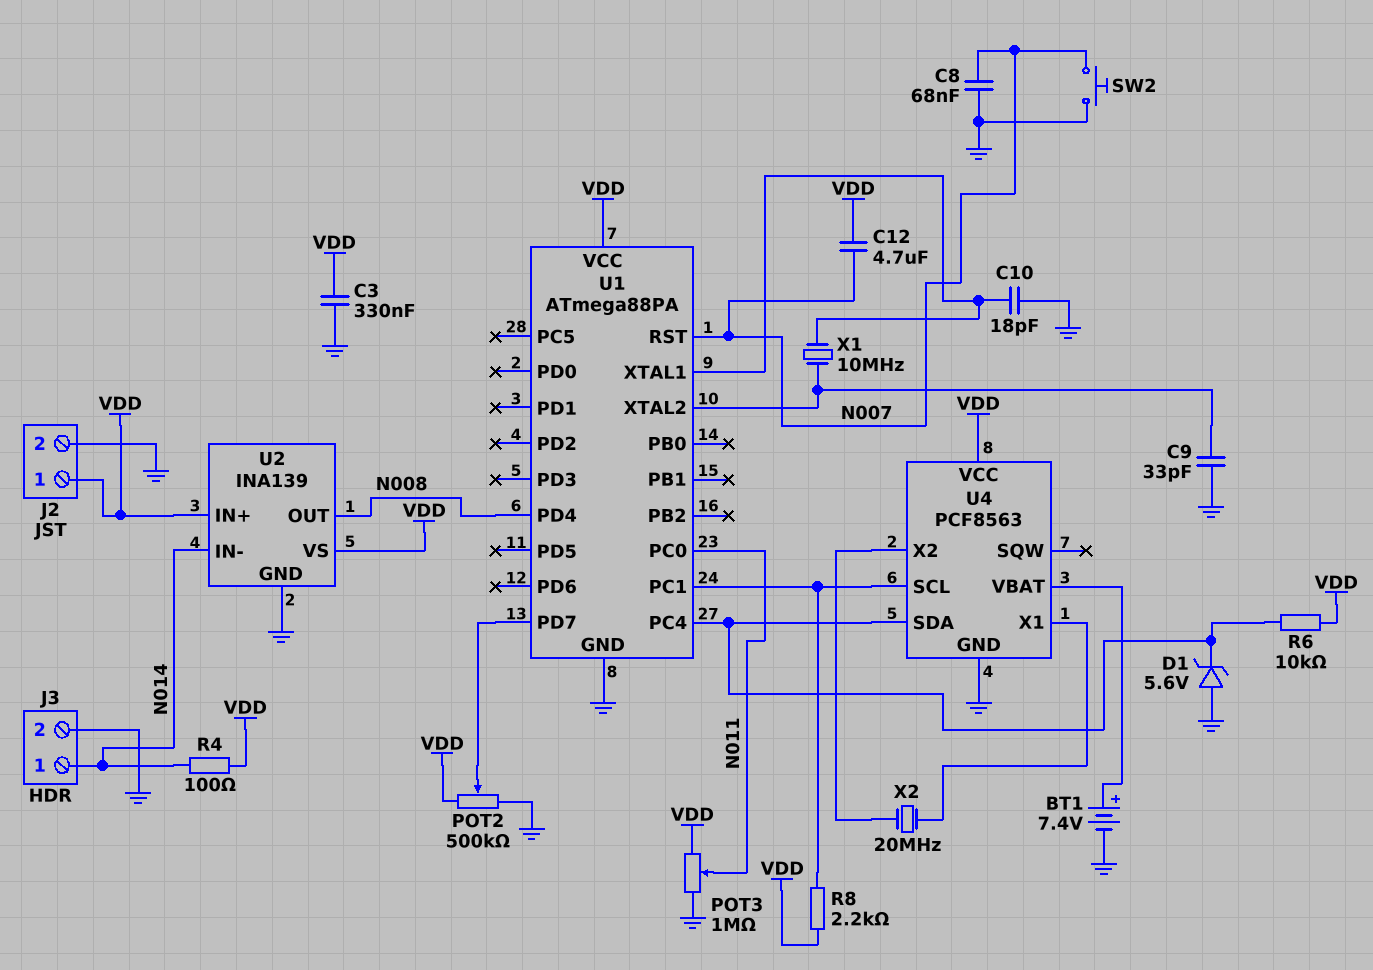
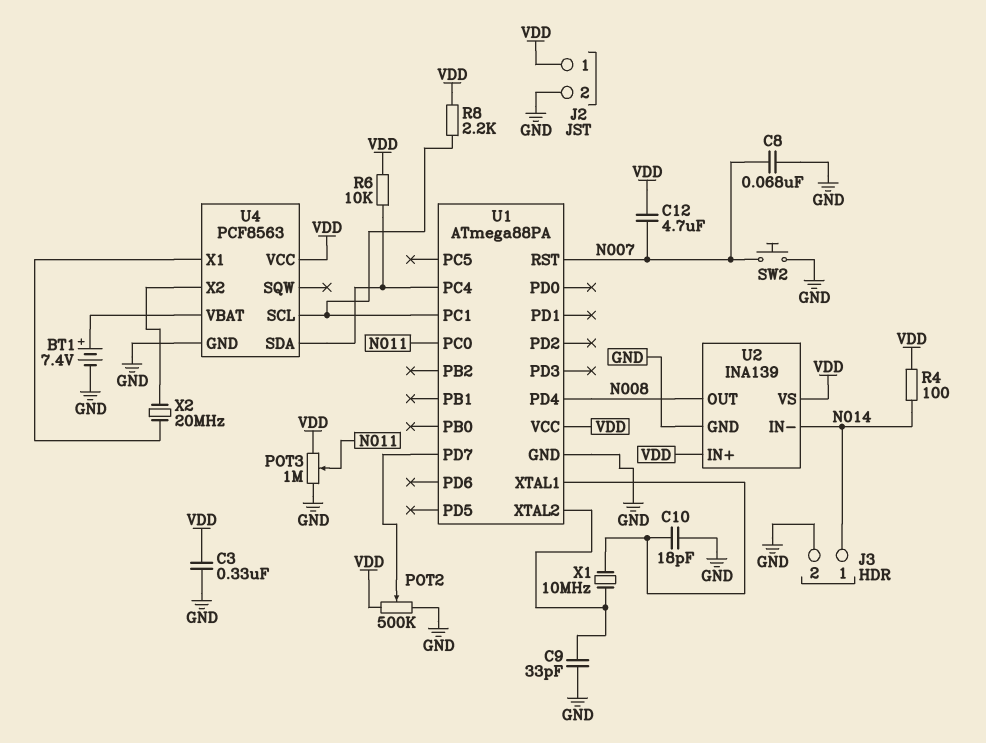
D1: zener 5.6V (A GND, K U1/PC4) -> none

